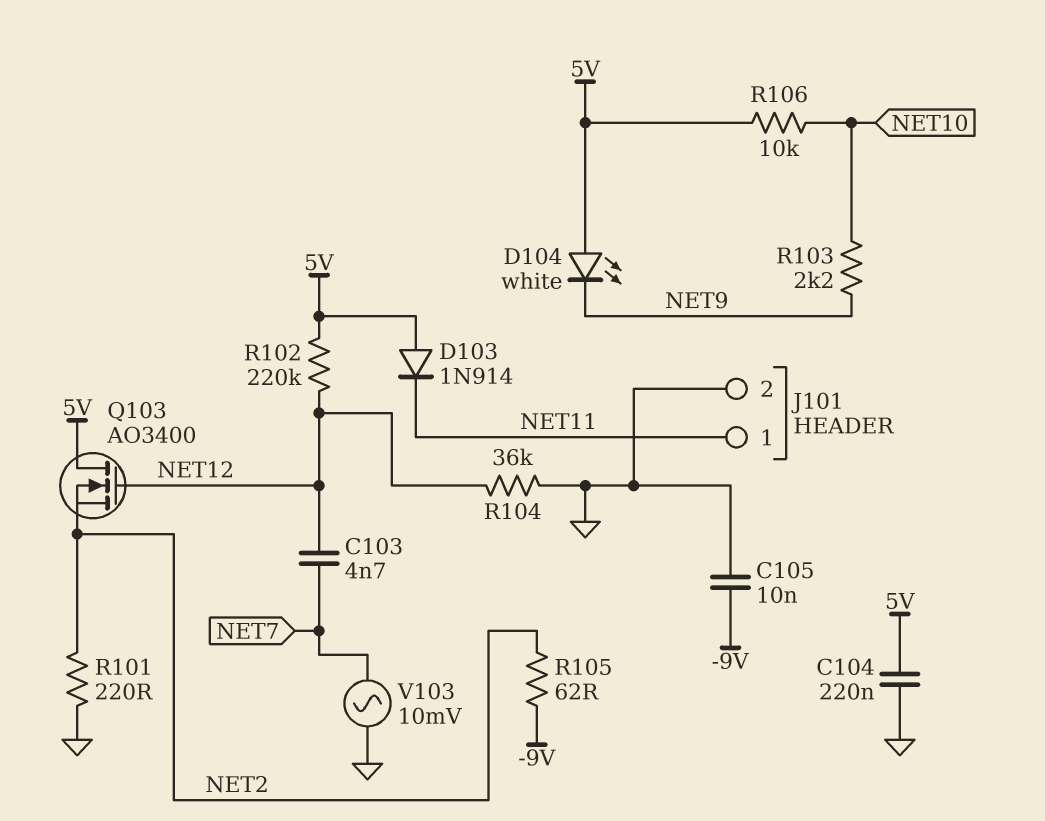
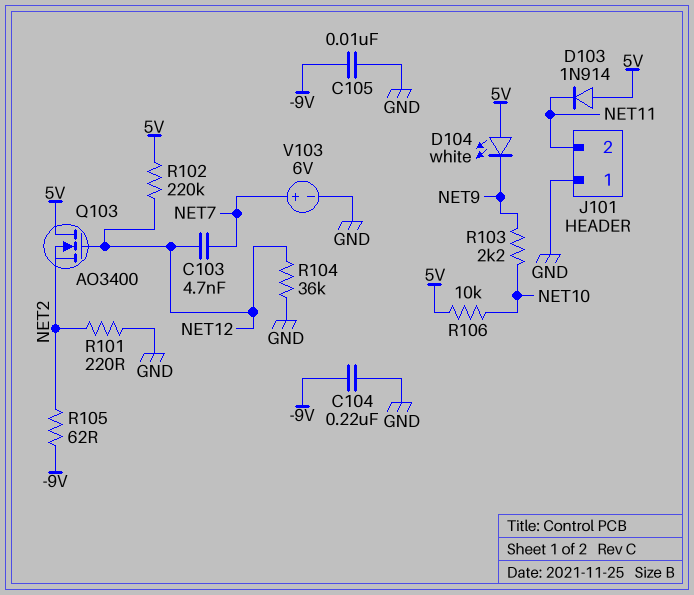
C104: 220nF (5V, GND) -> 220nF (-9V, GND)
J101 pin 1: NET11 -> GND
J101 pin 2: GND -> NET11
V103: AC 10mV (GND, NET7) -> 6V (plus NET7, minus GND)

